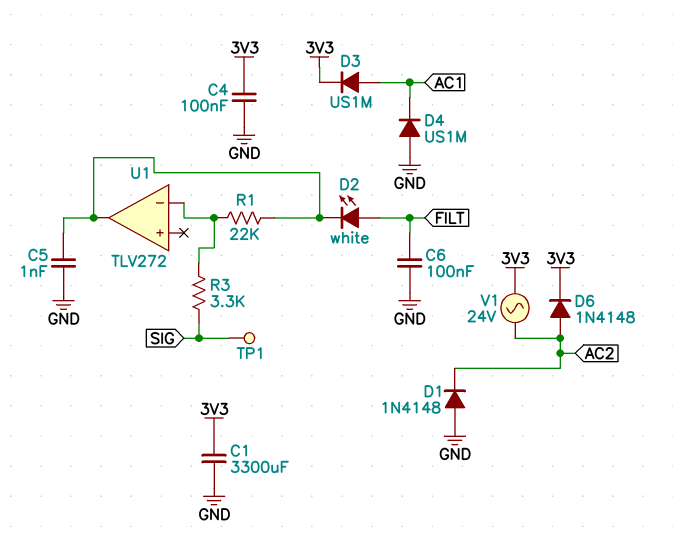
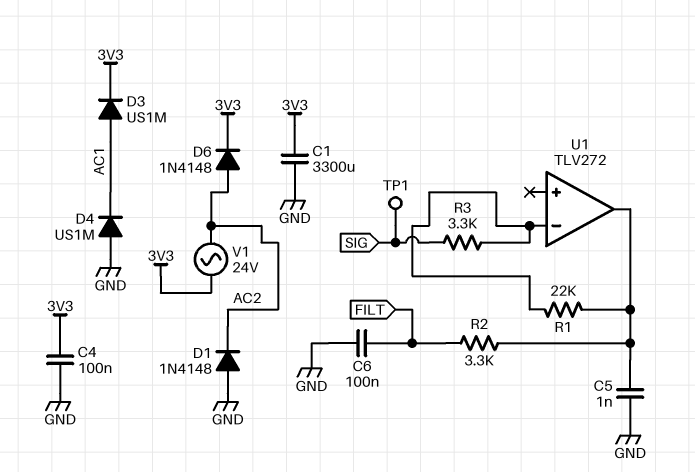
D2: LED white (A FILT, K U1/out) -> none
R2: none -> 3.3k (FILT, U1/out)

